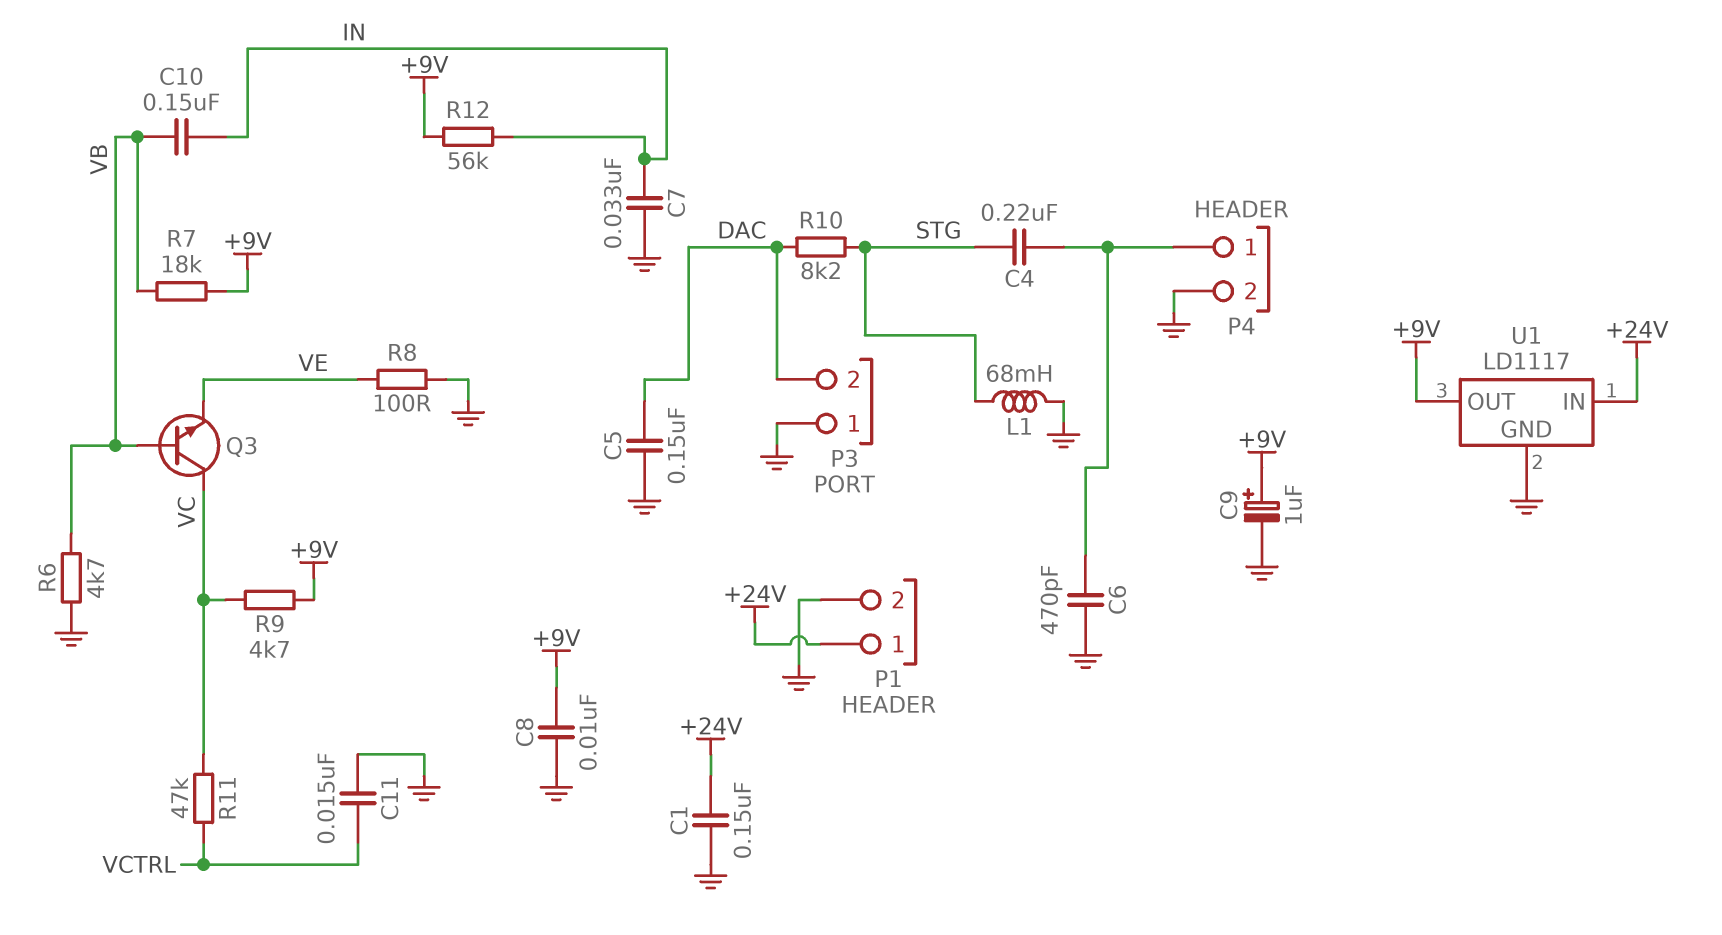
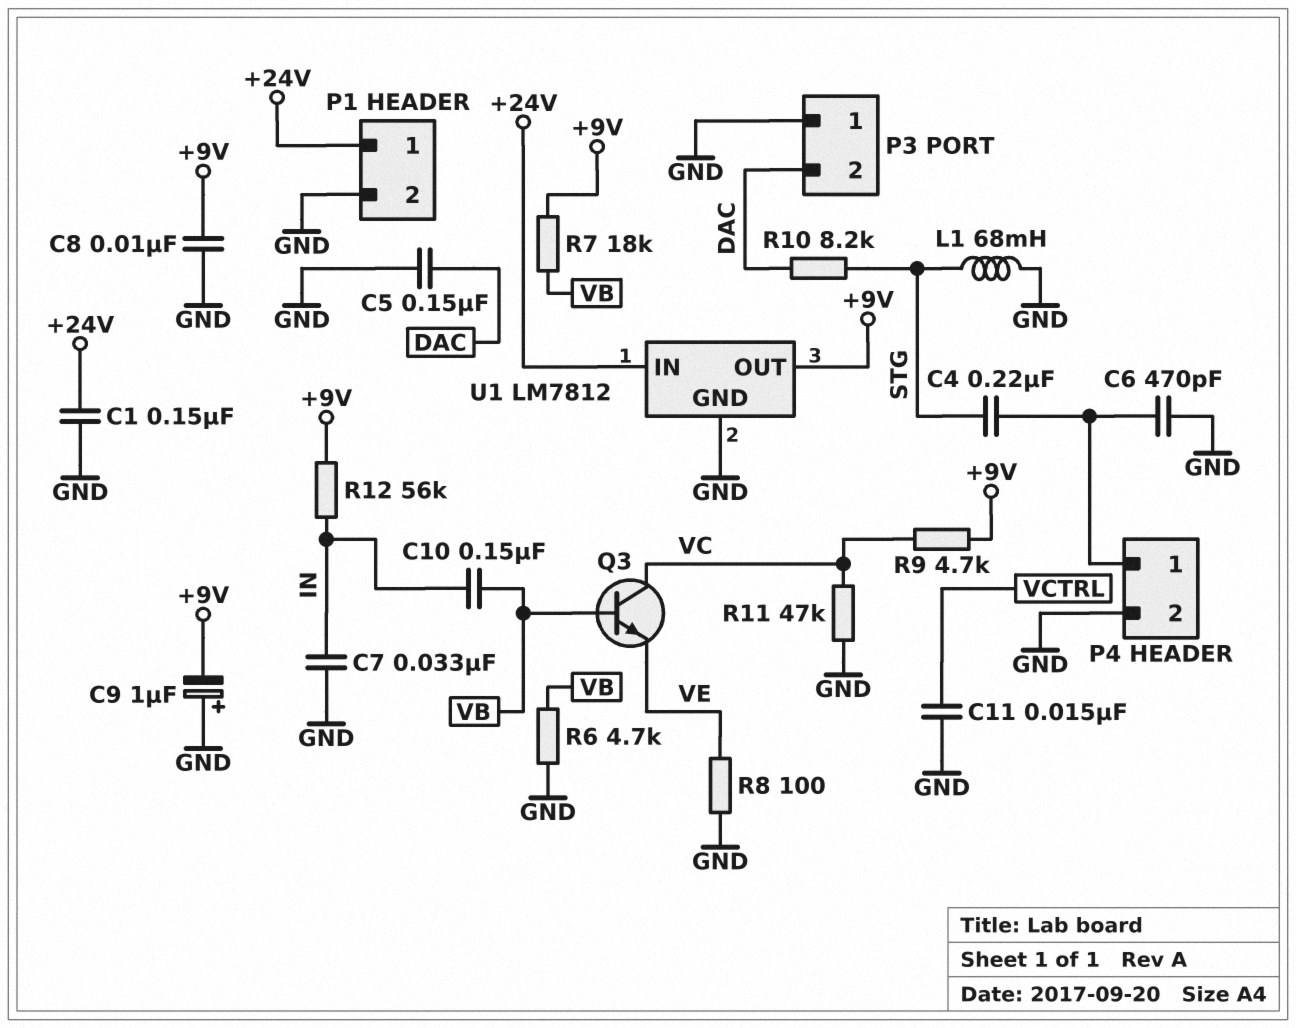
C9: 1uF (plus +9V, minus GND) -> 1uF (plus GND, minus +9V)
R11: 47k (VC, VCTRL) -> 47k (GND, VC)
U1: LD1117 -> LM7812

